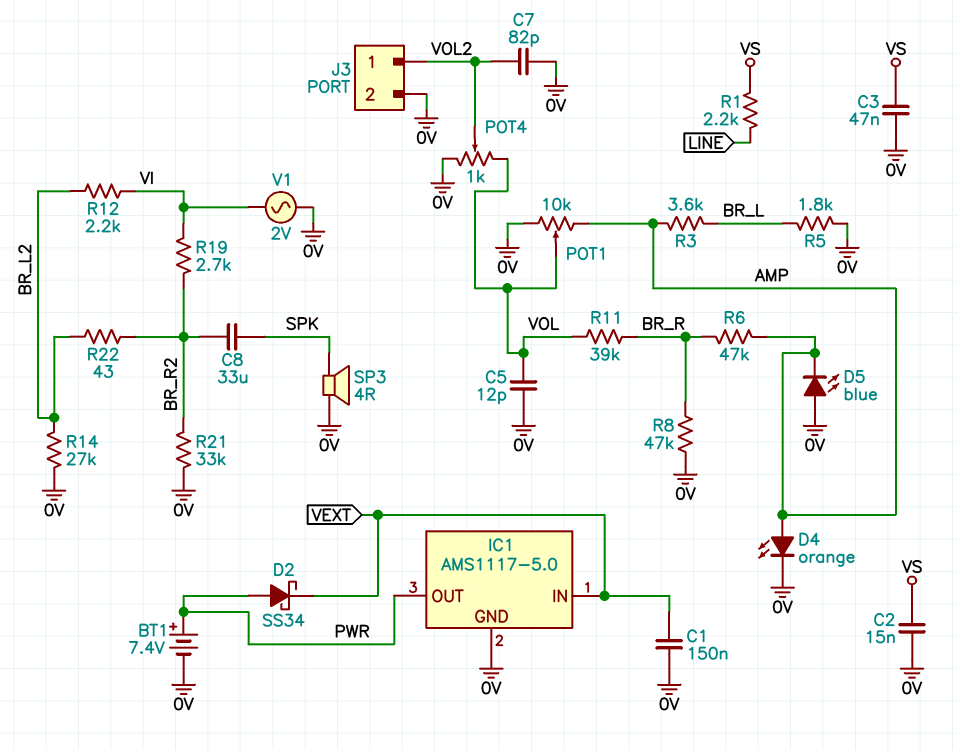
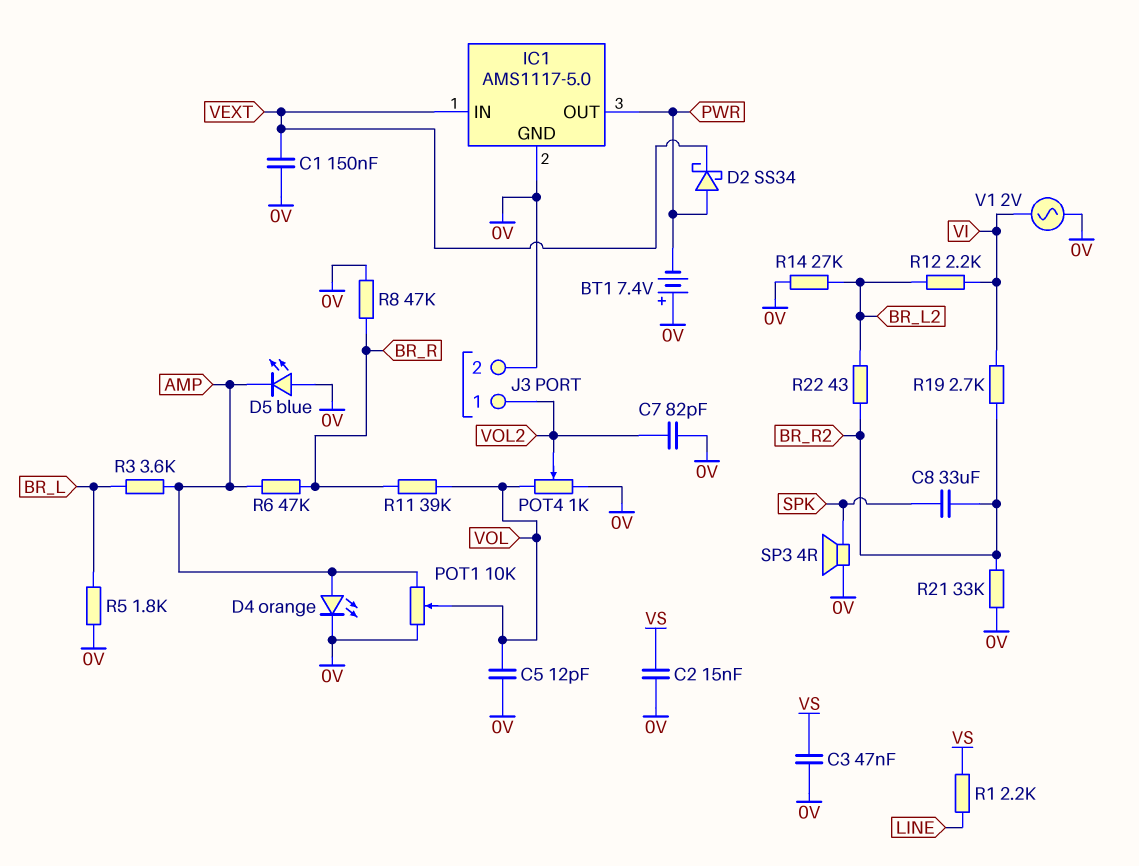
BT1: 7.4V (plus PWR, minus 0V) -> 7.4V (plus 0V, minus PWR)

